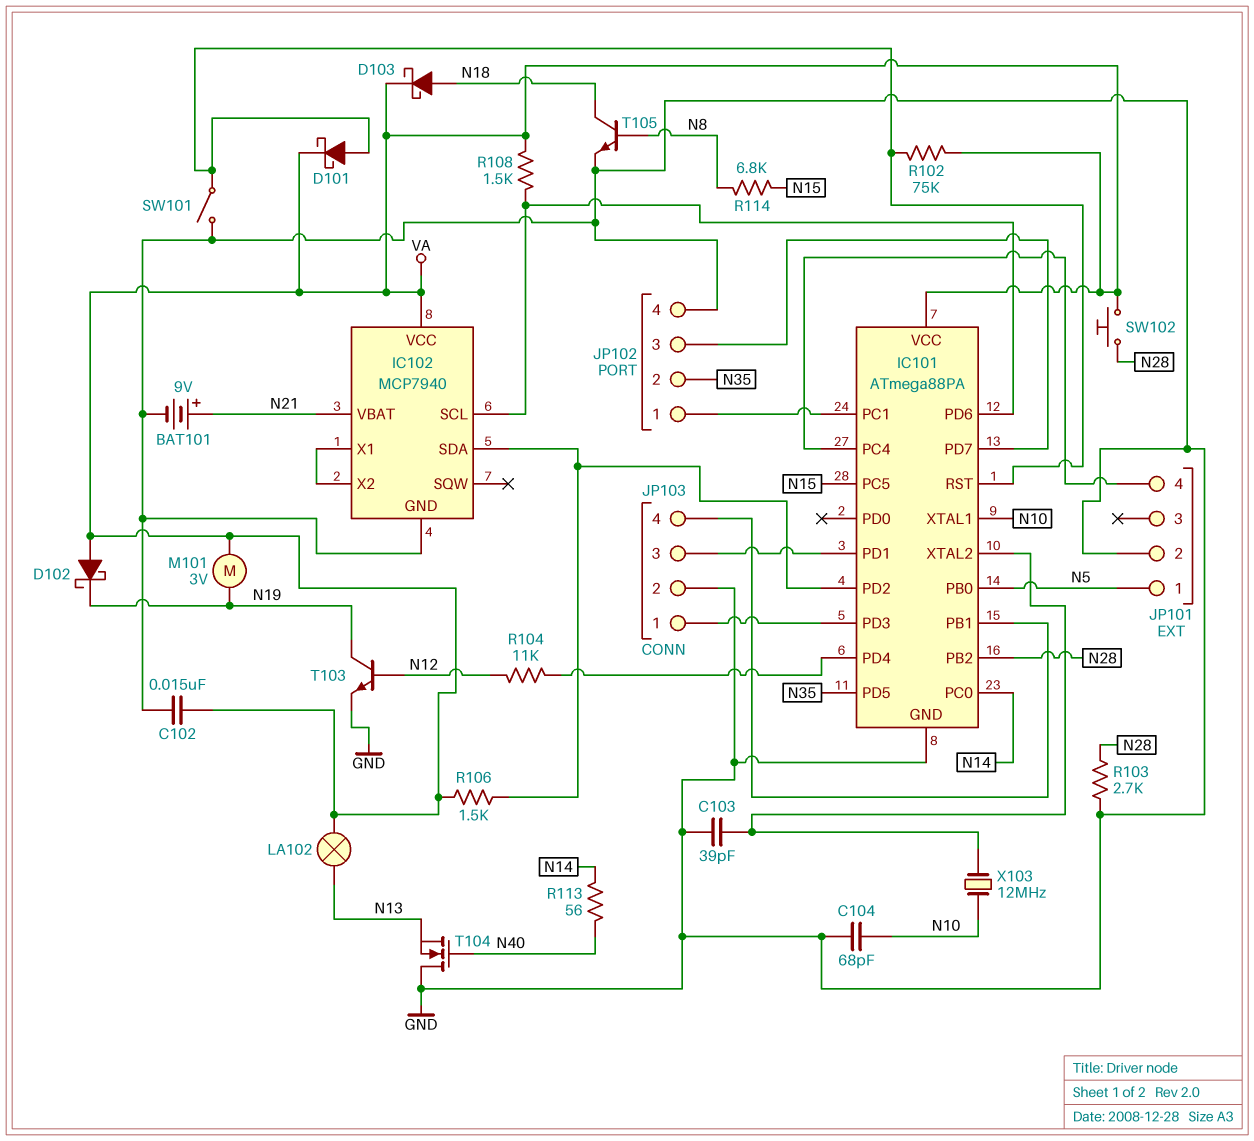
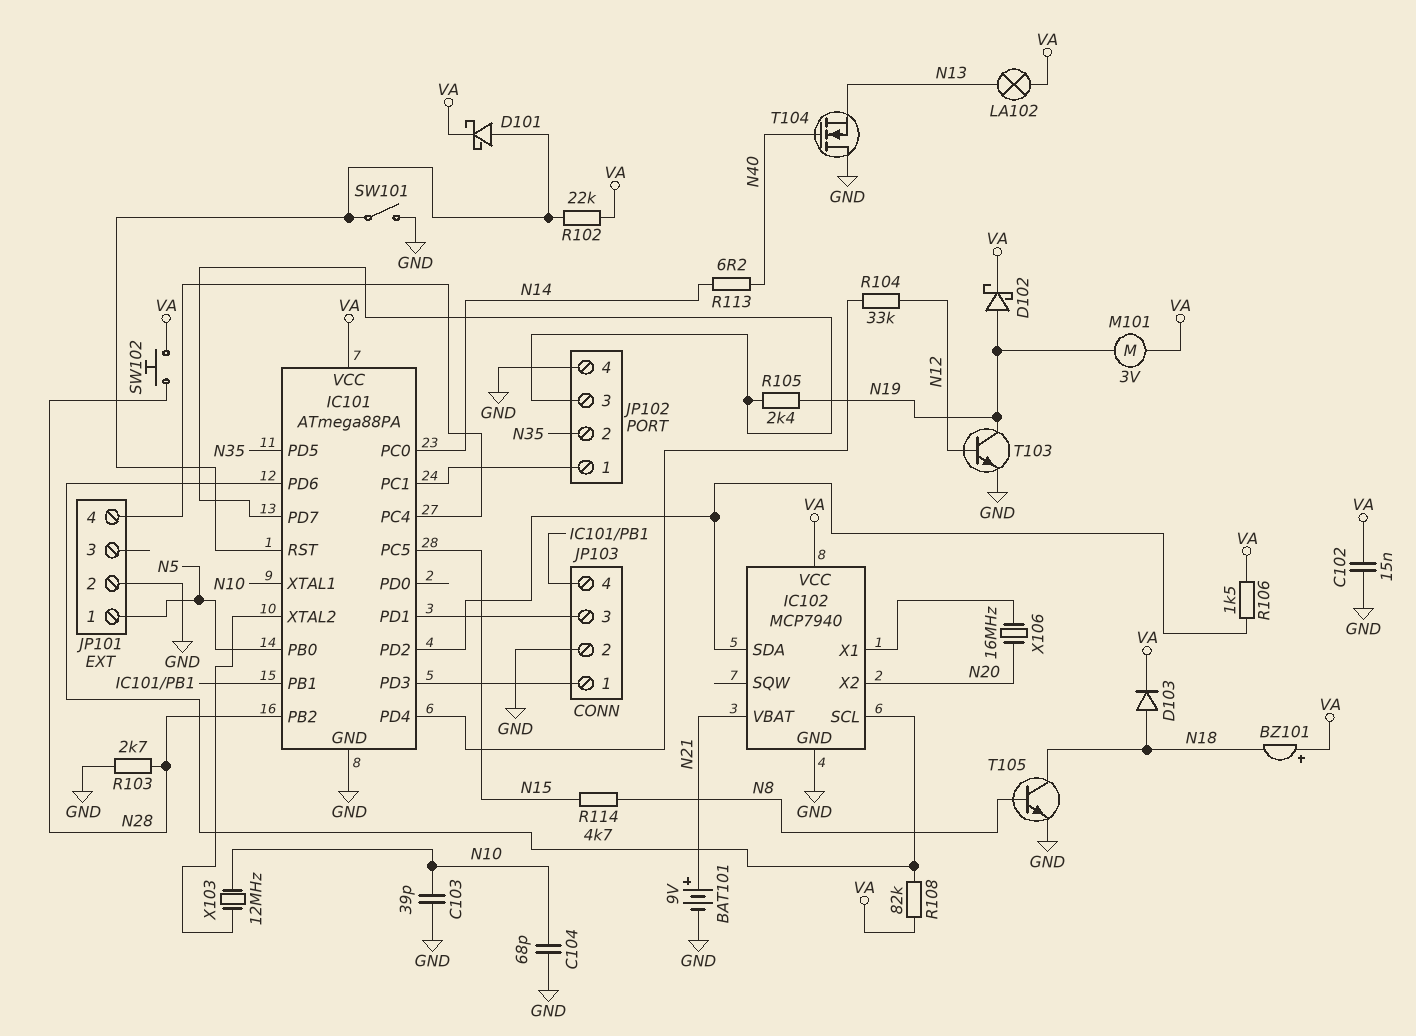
BZ101: none -> buzzer (plus VA, minus N18)
C103: 39pF (GND, IC101/XTAL2) -> 39pF (GND, N10)
D102: schottky (A VA, K N19) -> schottky (A N19, K VA)
D103: schottky (A N18, K VA) -> diode (A N18, K VA)
IC102 pin X2: IC102/X1 -> N20
R102: 75k (IC101/RST, VA) -> 22k (IC101/RST, VA)
R104: 11k (IC101/PD4, N12) -> 33k (IC101/PD4, N12)
R105: none -> 2.4k (IC101/PD7, N19)
R108: 1.5k (IC101/PD6, VA) -> 82k (IC101/PD6, VA)
R113: 56 (N14, N40) -> 6.2 (N14, N40)
R114: 6.8k (N8, N15) -> 4.7k (N8, N15)
X106: none -> 16MHz (IC102/X1, N20)

